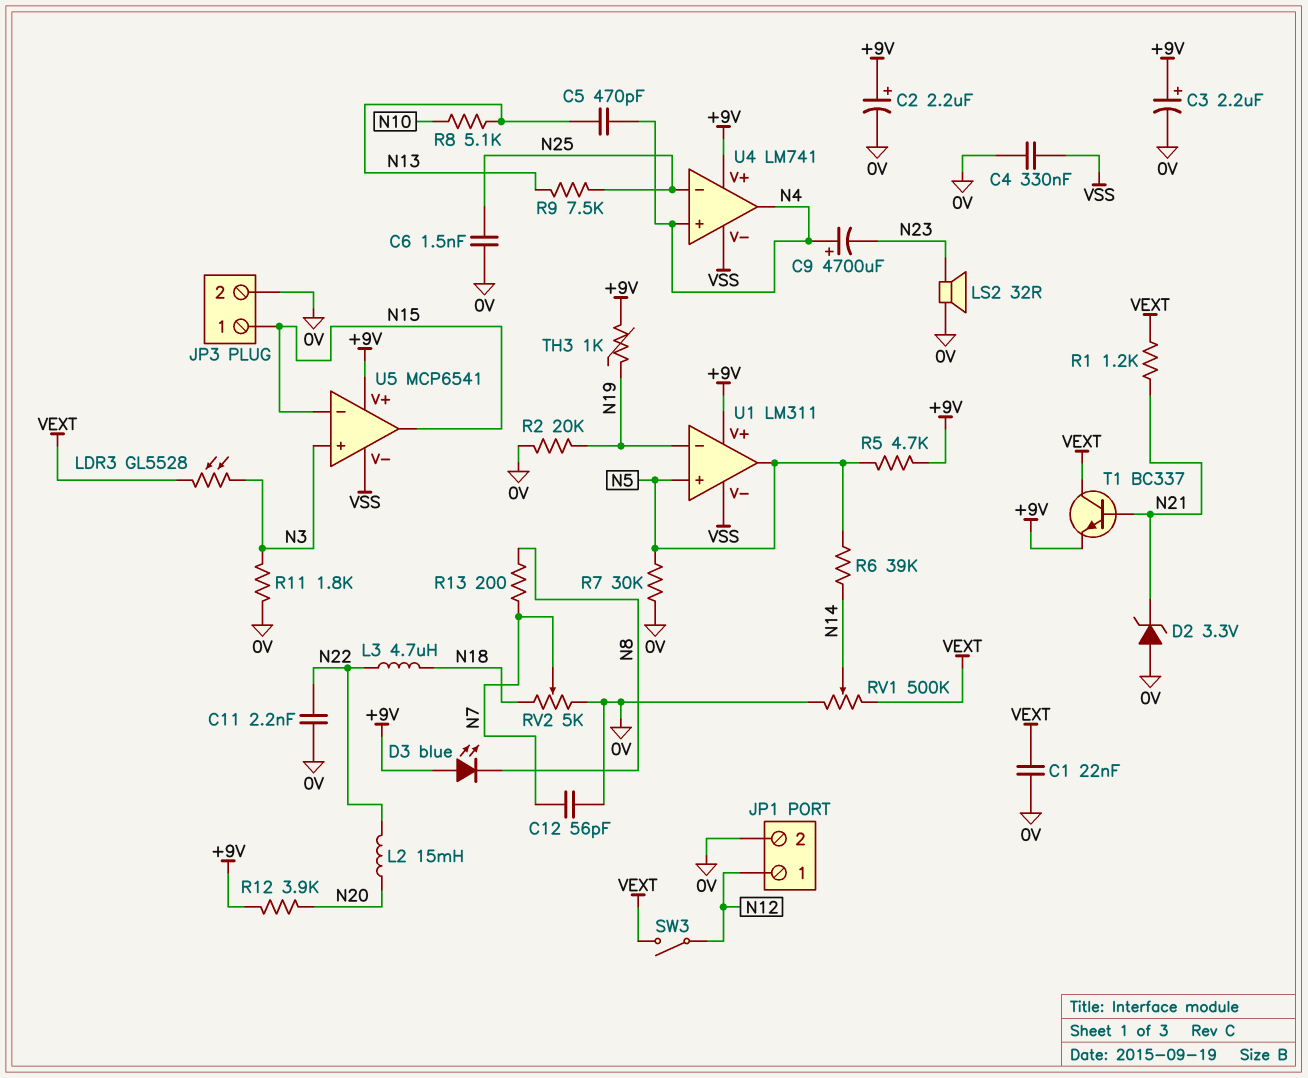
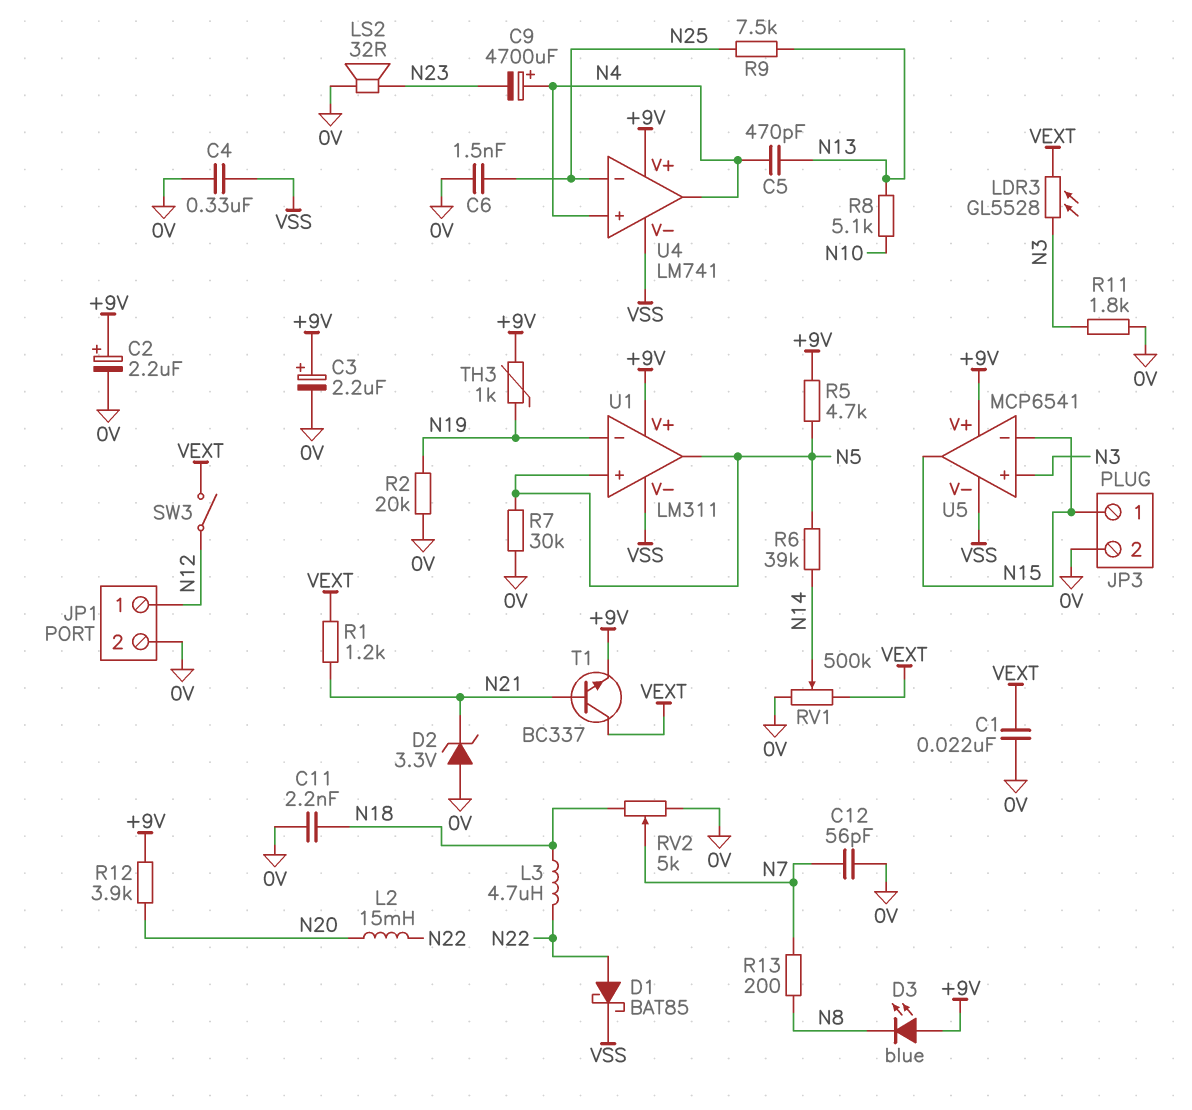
C11: 2.2nF (0V, N22) -> 2.2nF (0V, N18)
D1: none -> schottky BAT85 (A N22, K VSS)

